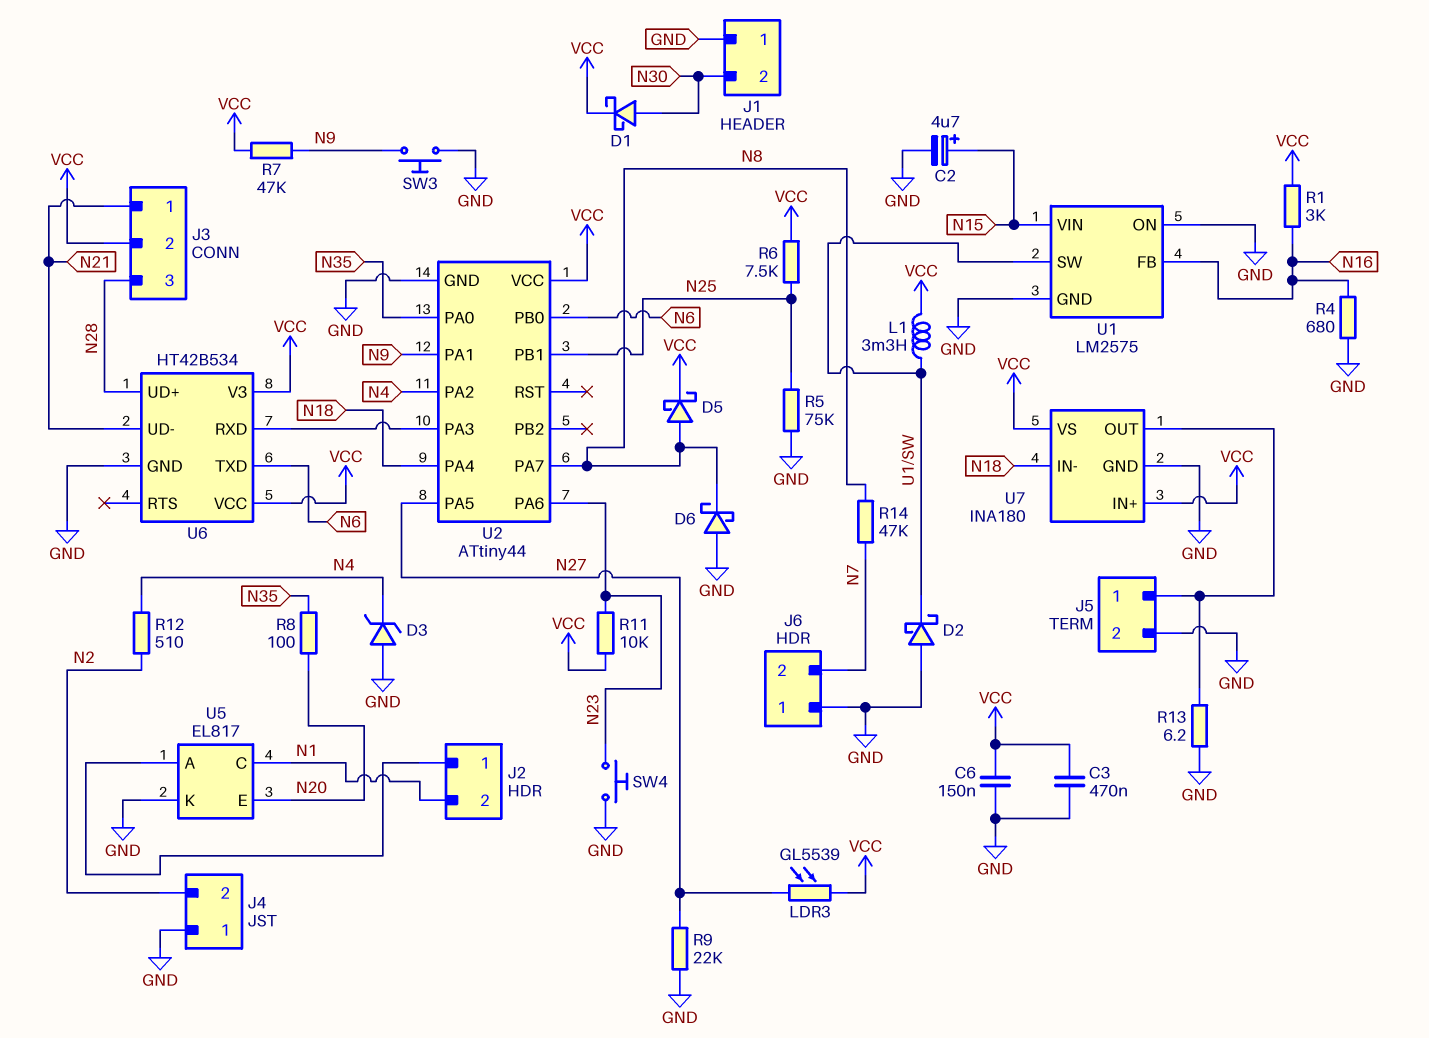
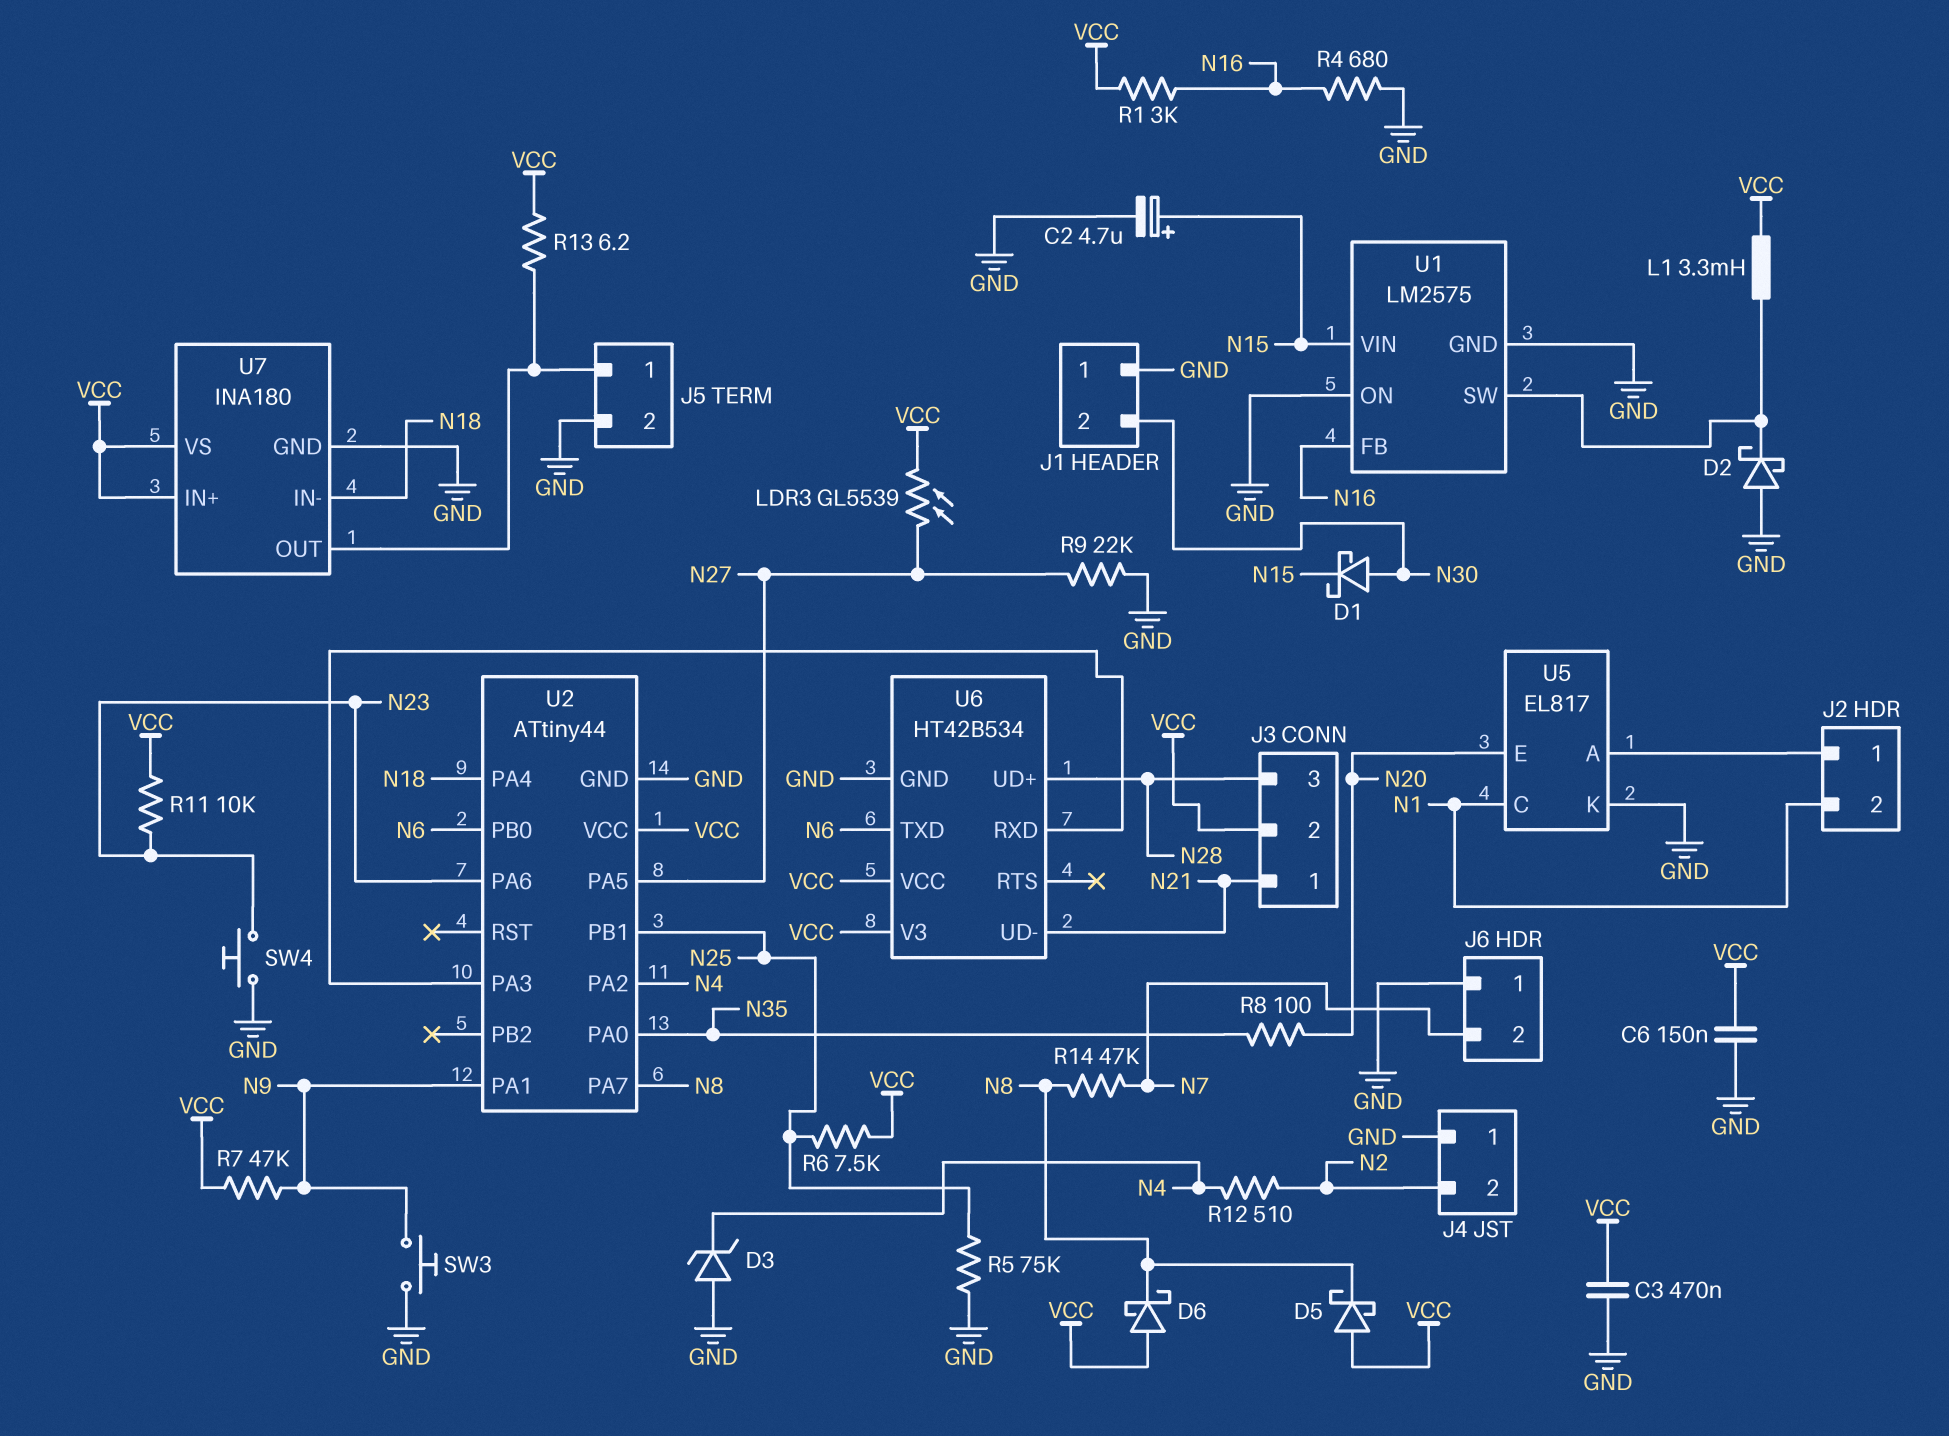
D1: schottky (A N30, K VCC) -> schottky (A N30, K N15)
D5: schottky (A N8, K VCC) -> schottky (A VCC, K N8)
D6: schottky (A GND, K N8) -> schottky (A VCC, K N8)
R13: 6.2 (GND, J5/1) -> 6.2 (J5/1, VCC)

